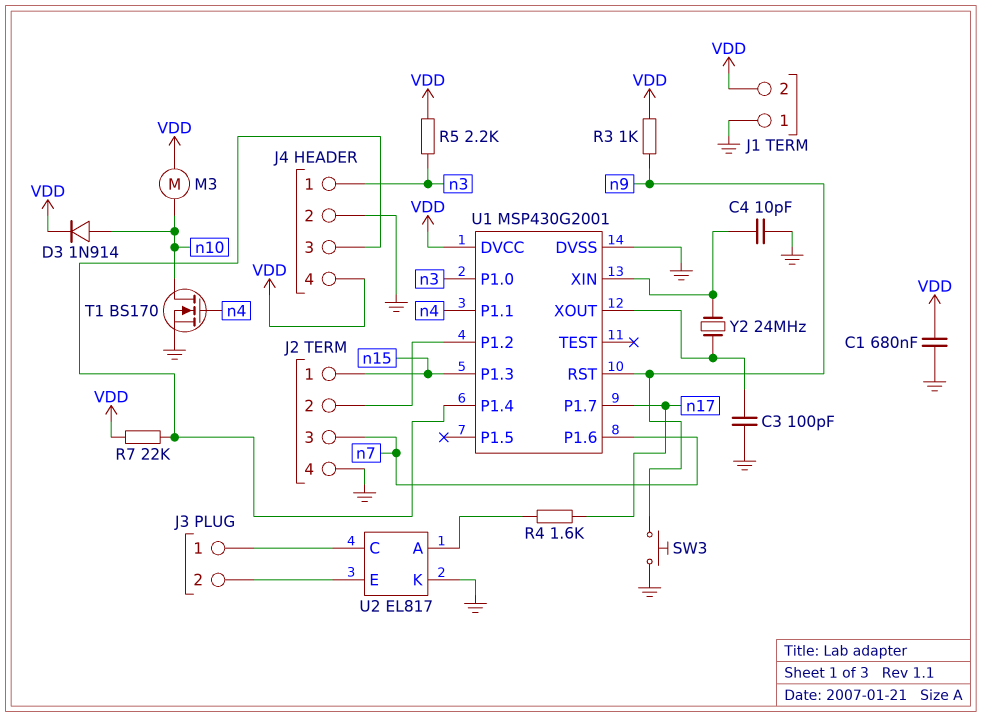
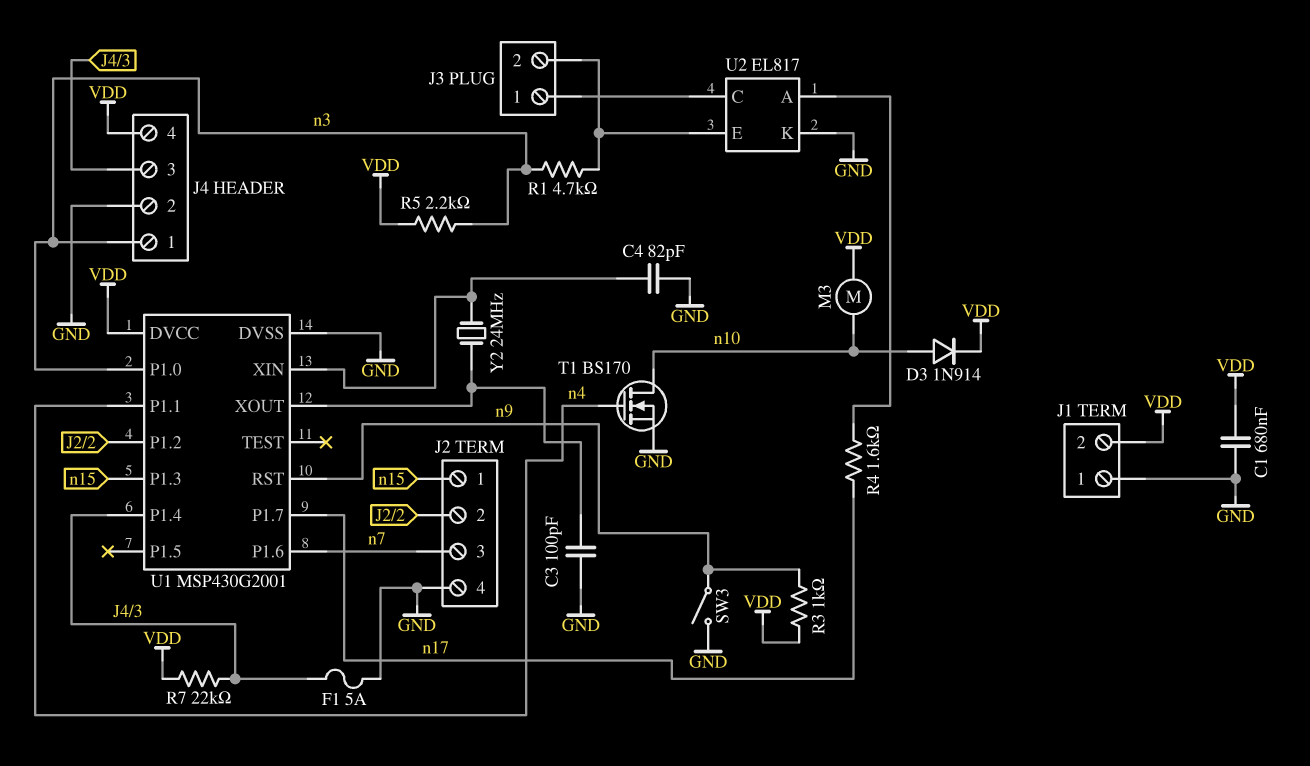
C4: 10pF (GND, U1/XIN) -> 82pF (GND, U1/XIN)
F1: none -> 5A (GND, J4/3)
R1: none -> 4.7k (J3/2, n3)
SW3: button (GND, n9) -> switch (GND, n9)

